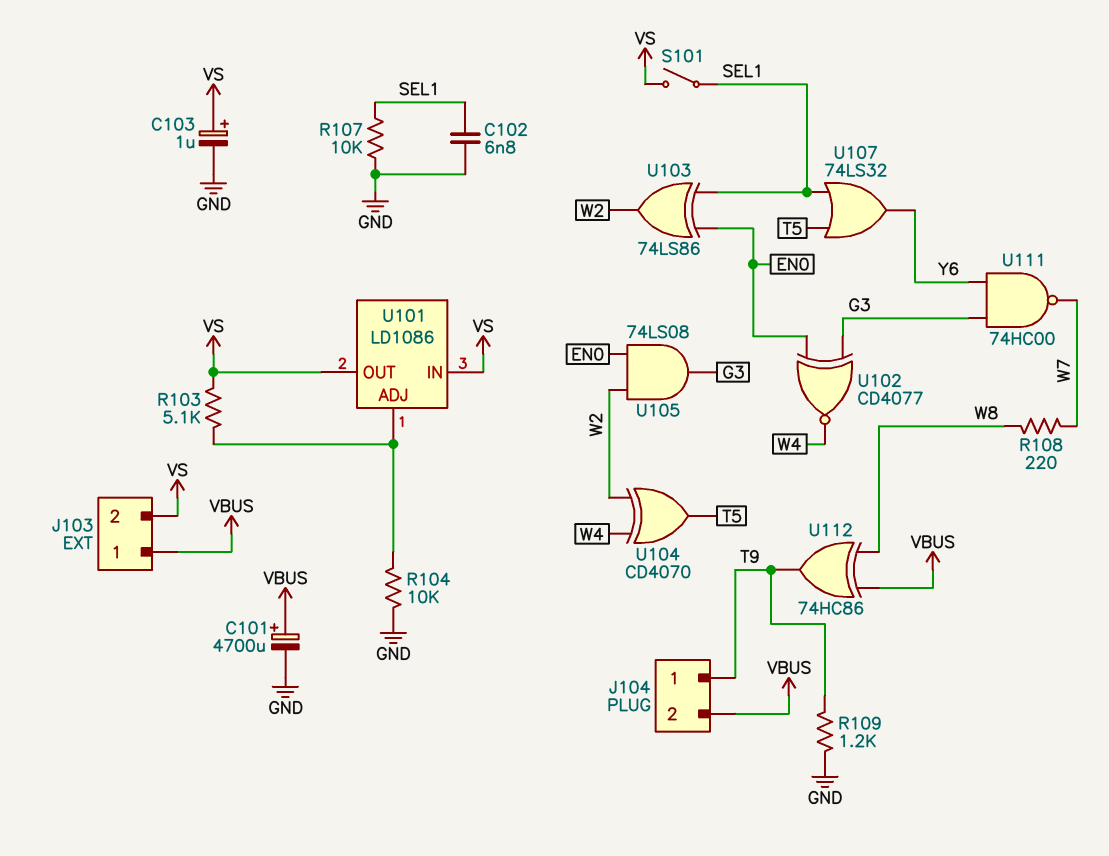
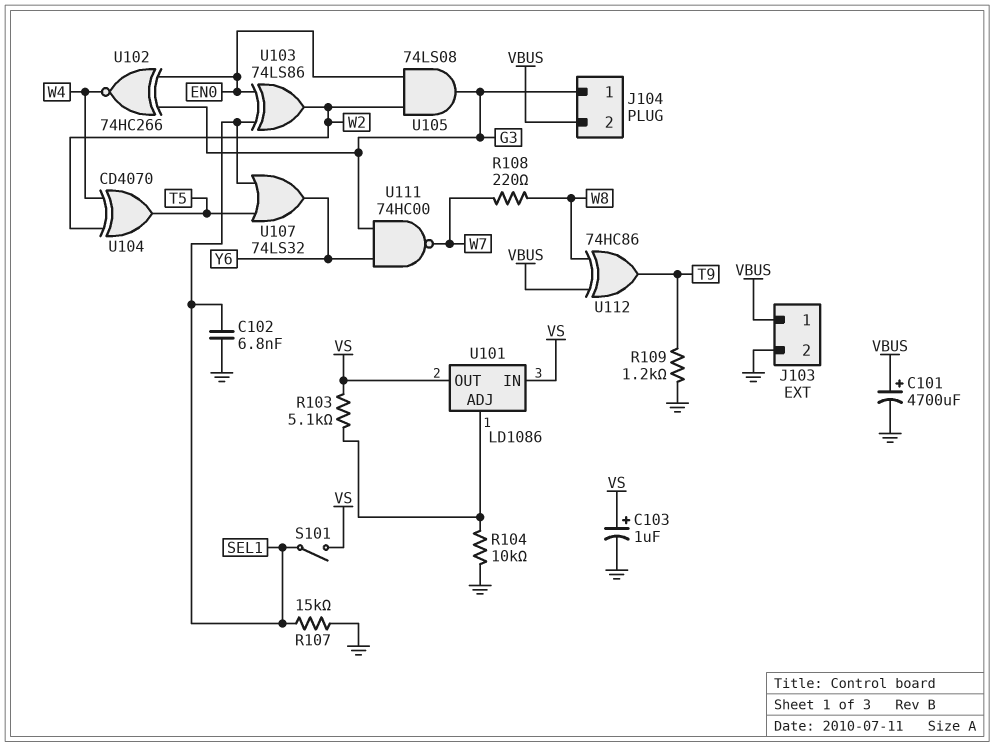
J103 pin 2: VS -> GND
J104 pin 1: T9 -> G3
R107: 10k (GND, SEL1) -> 15k (GND, SEL1)
U102: XNOR CD4077 (in EN0, in G3, out W4) -> XNOR 74HC266 (in EN0, in G3, out W4)

